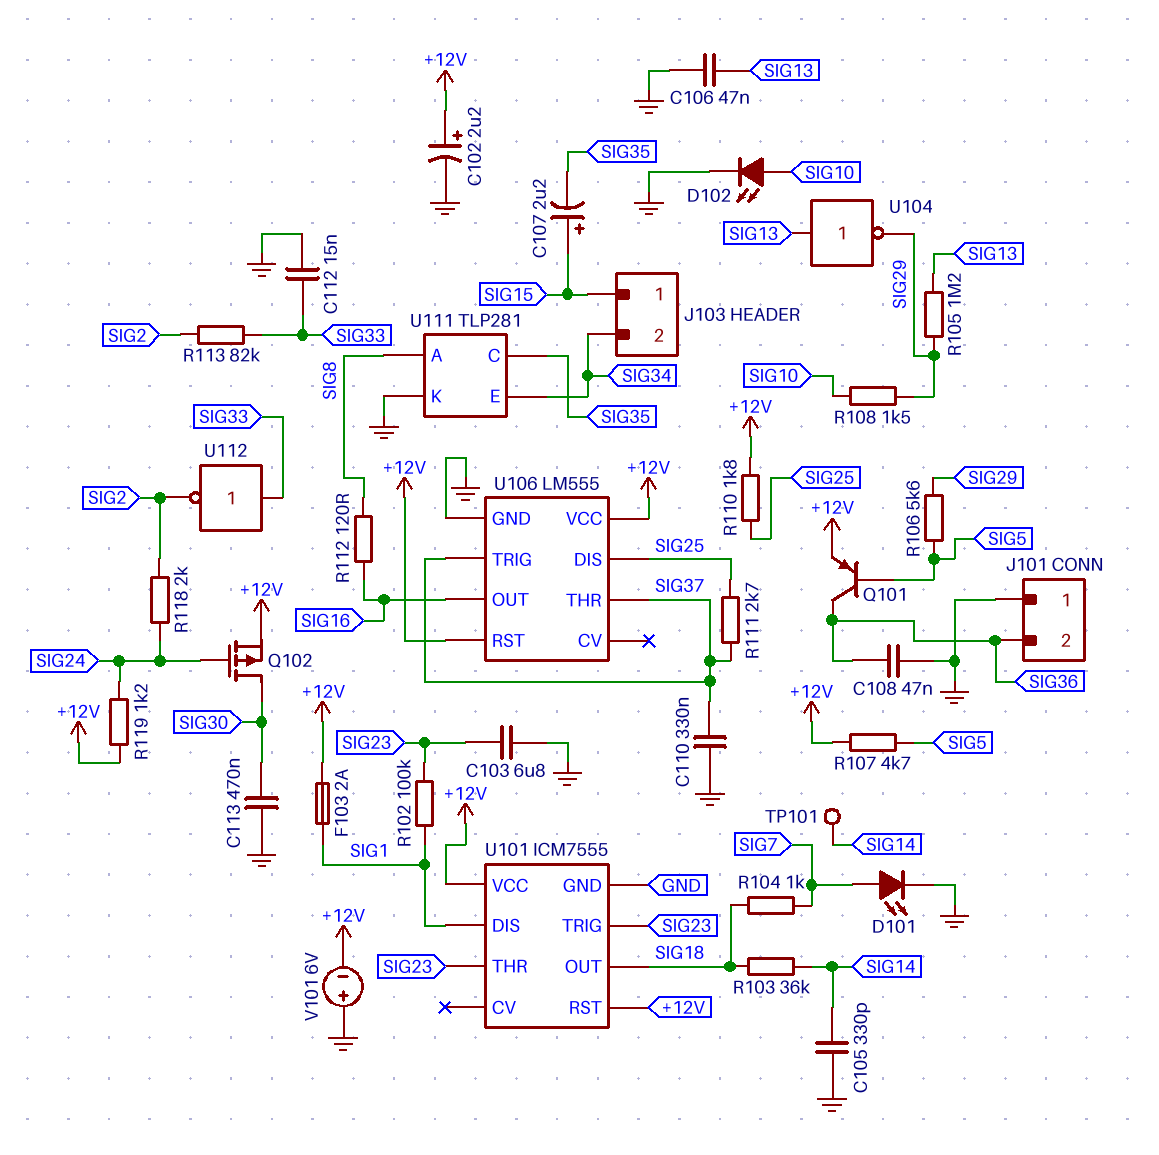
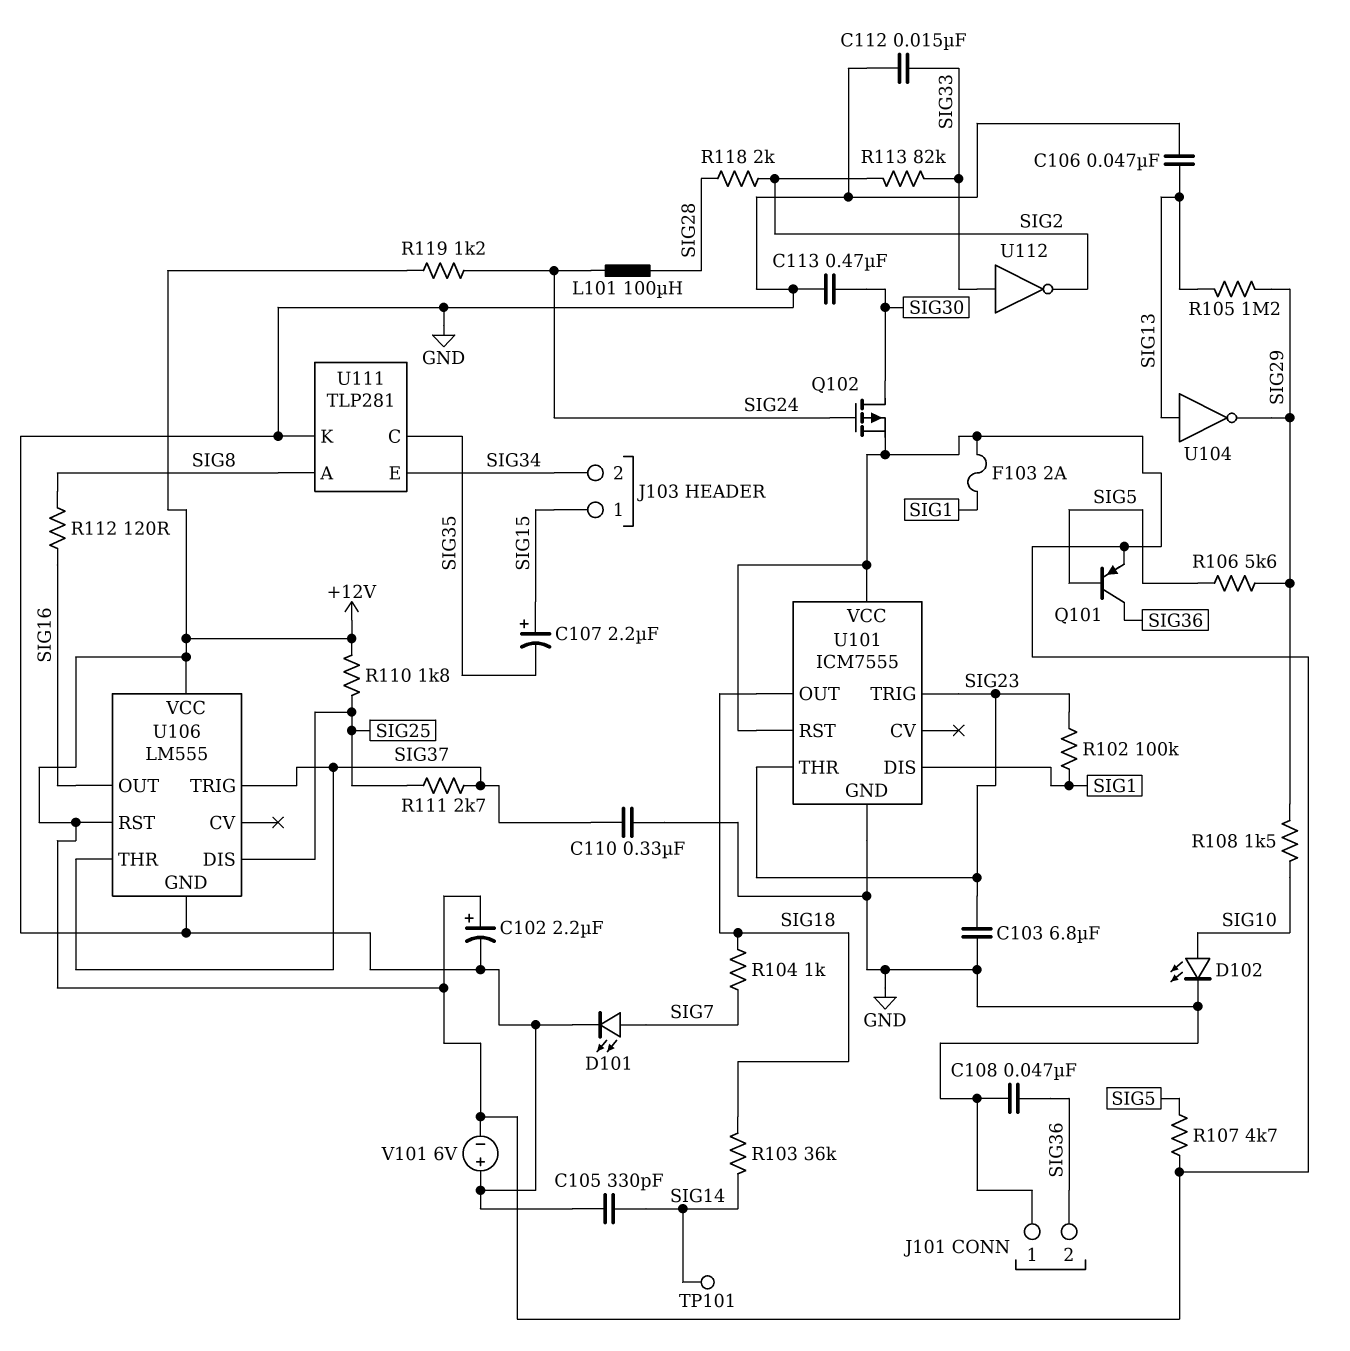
L101: none -> 100uH (SIG24, SIG28)
R118: 2k (SIG2, SIG24) -> 2k (SIG2, SIG28)

